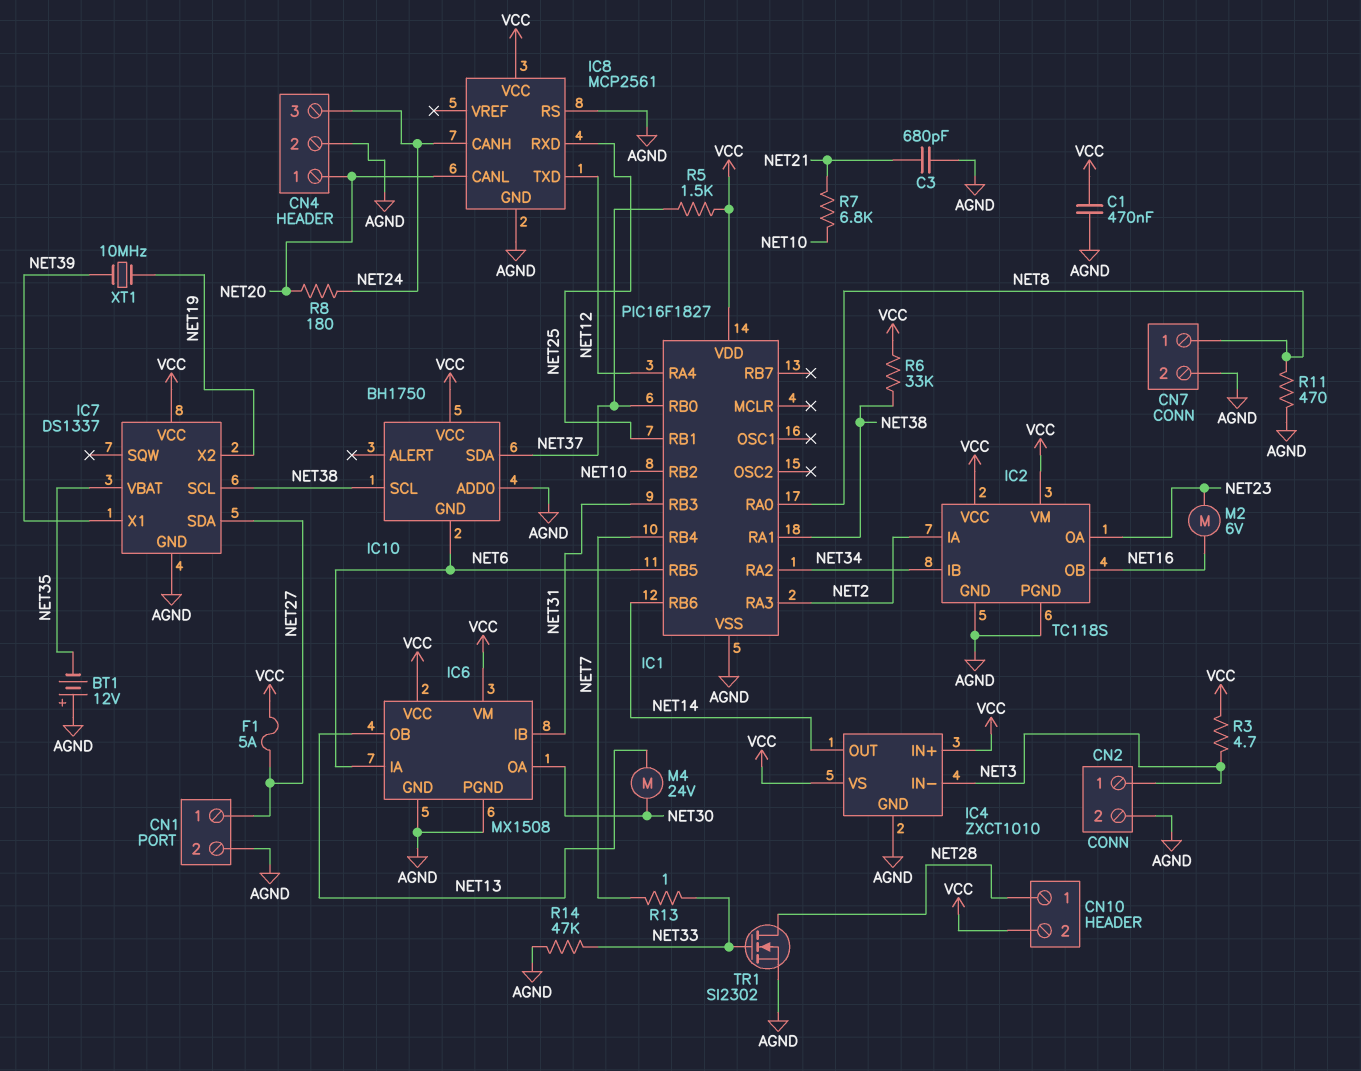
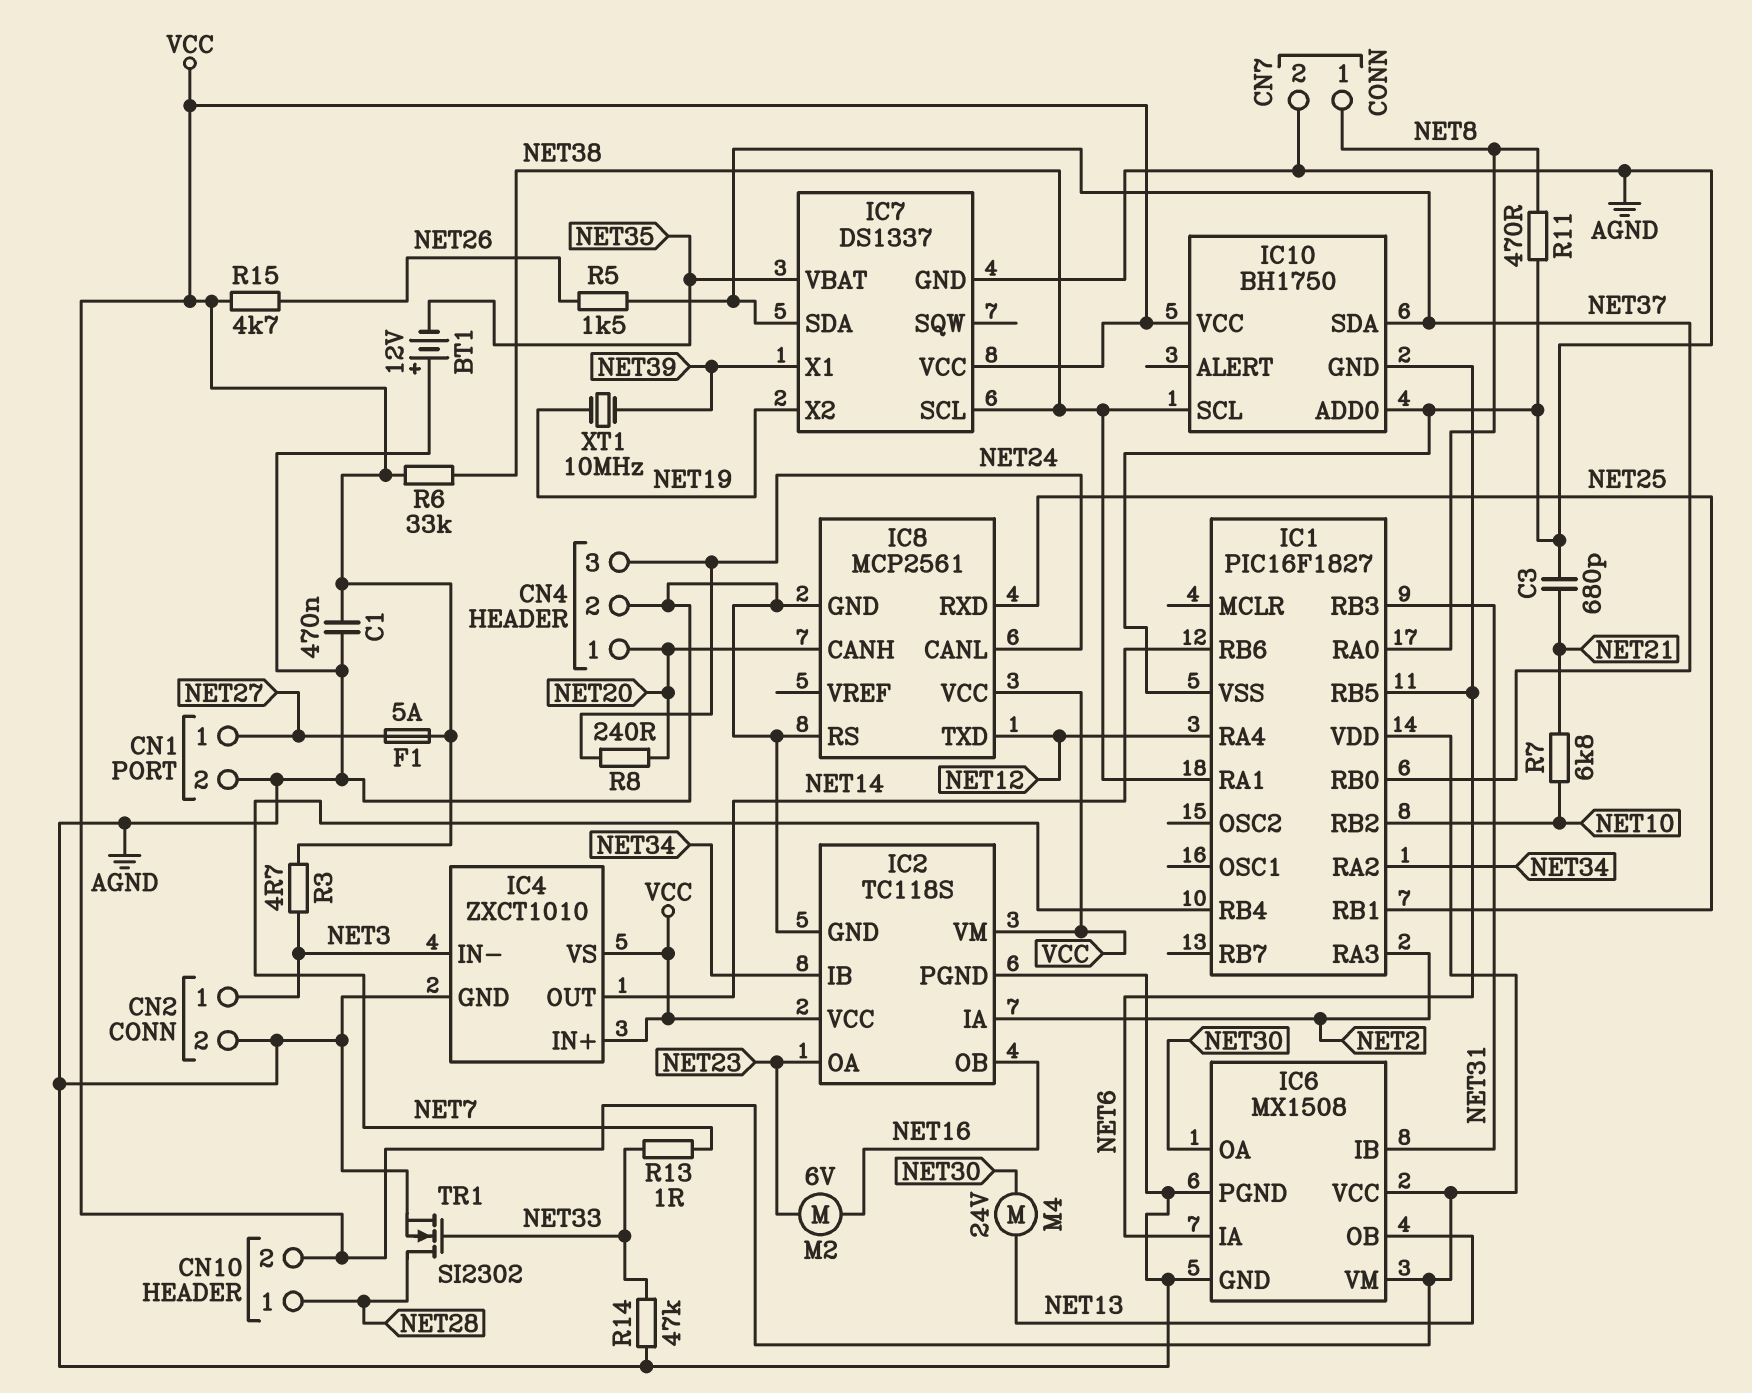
IC7 pin SDA: NET27 -> NET37
IC8 pin CANH: NET24 -> NET20
IC8 pin CANL: NET20 -> NET24
R5: 1.5k (NET37, VCC) -> 1.5k (NET26, NET37)
R8: 180 (NET20, NET24) -> 240 (NET20, NET24)
R15: none -> 4.7k (NET26, VCC)

